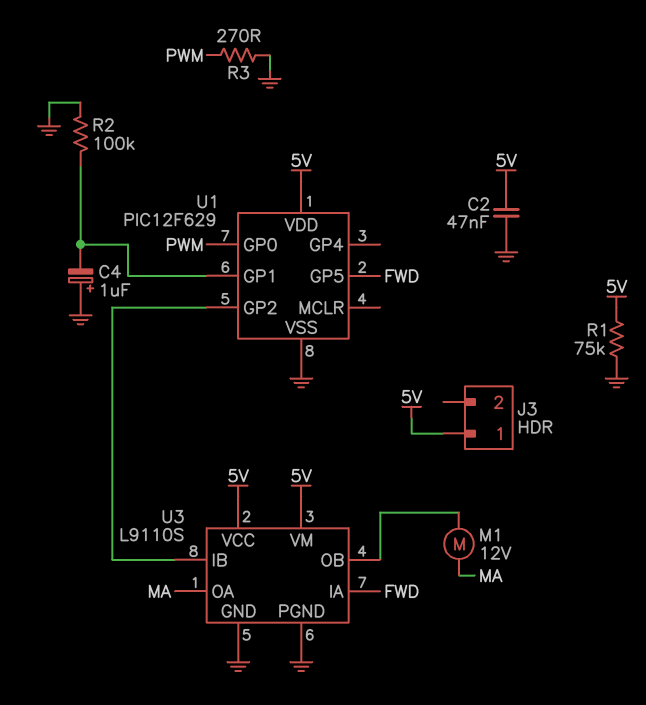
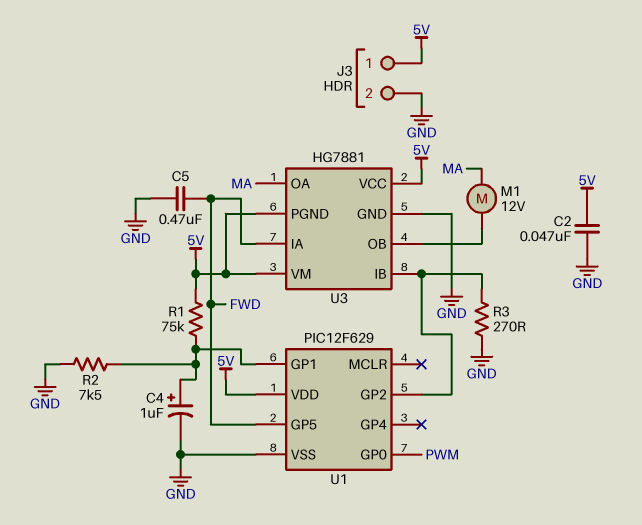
C4: 1uF (plus GND, minus U1/GP1) -> 1uF (plus U1/GP1, minus GND)
C5: none -> 470nF (FWD, GND)
J3 pin 2: none -> GND
R1: 75k (5V, GND) -> 75k (5V, U1/GP1)
R2: 100k (GND, U1/GP1) -> 7.5k (GND, U1/GP1)
R3: 270 (GND, PWM) -> 270 (GND, U1/GP2)
U3: L9110S -> HG7881
U3 pin PGND: GND -> 5V

